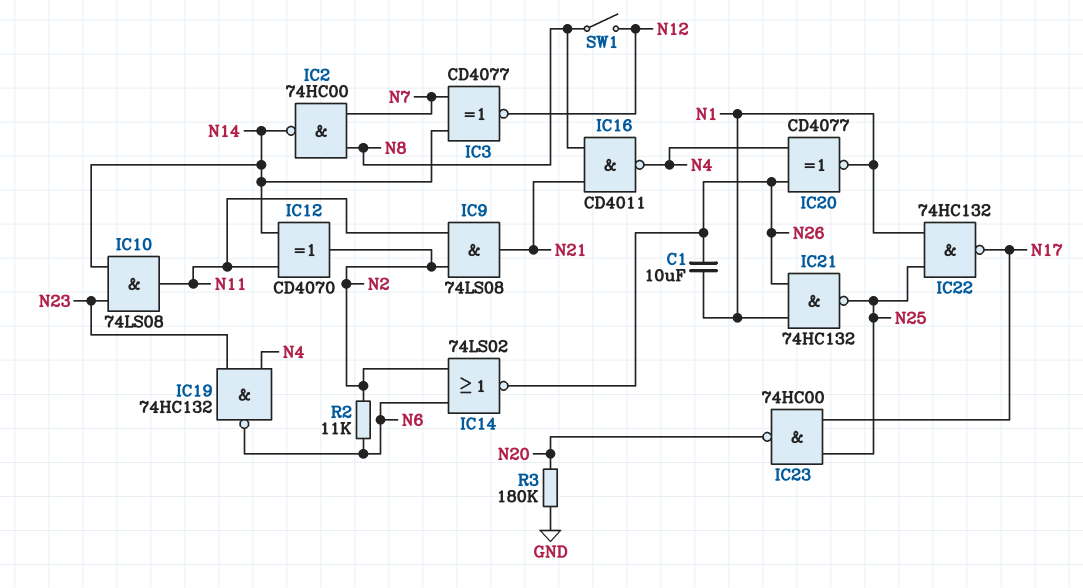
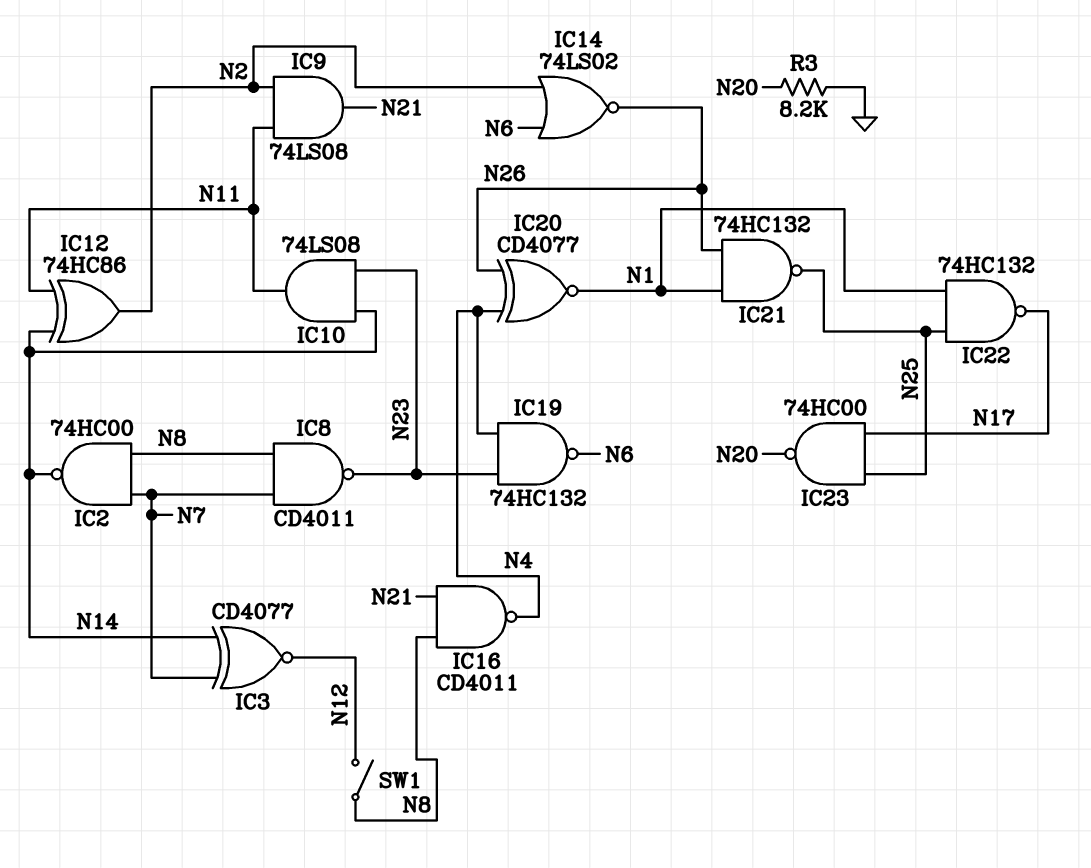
C1: 10uF (N1, N26) -> none
IC8: none -> NAND CD4011 (in N7, in N8, out N23)
IC12: XOR CD4070 (in N11, in N14, out N2) -> XOR 74HC86 (in N11, in N14, out N2)
R2: 11k (N2, N6) -> none
R3: 180k (GND, N20) -> 8.2k (GND, N20)

